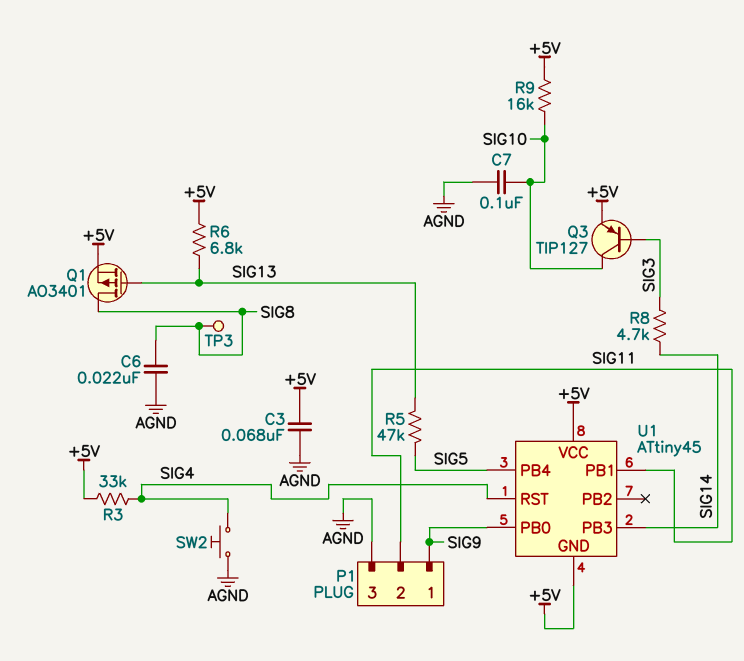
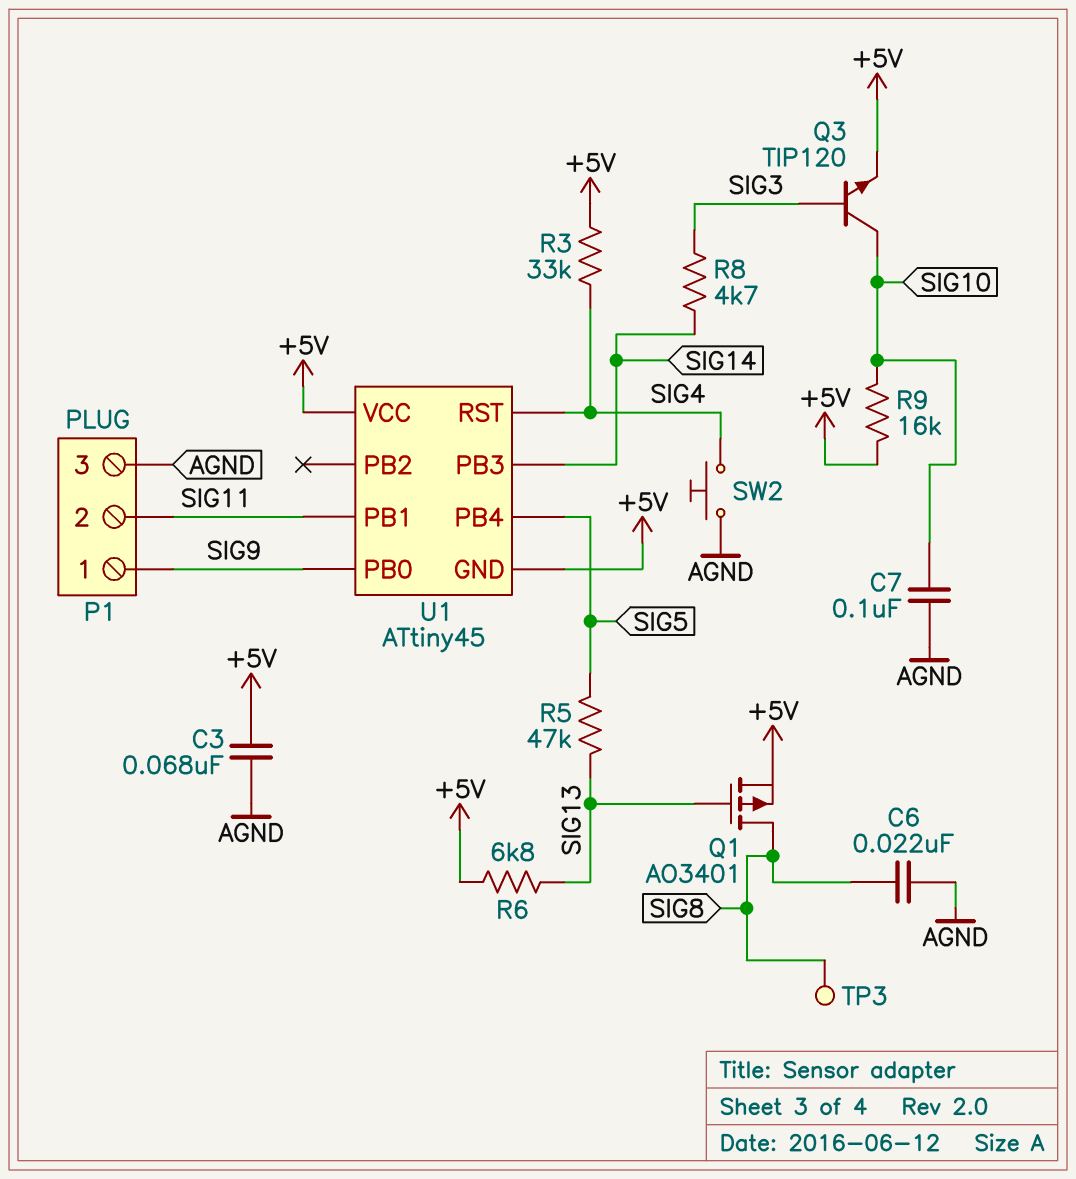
Q3: PNP TIP127 (B SIG3, C SIG10, E +5V) -> NPN TIP120 (B SIG3, C SIG10, E +5V)

